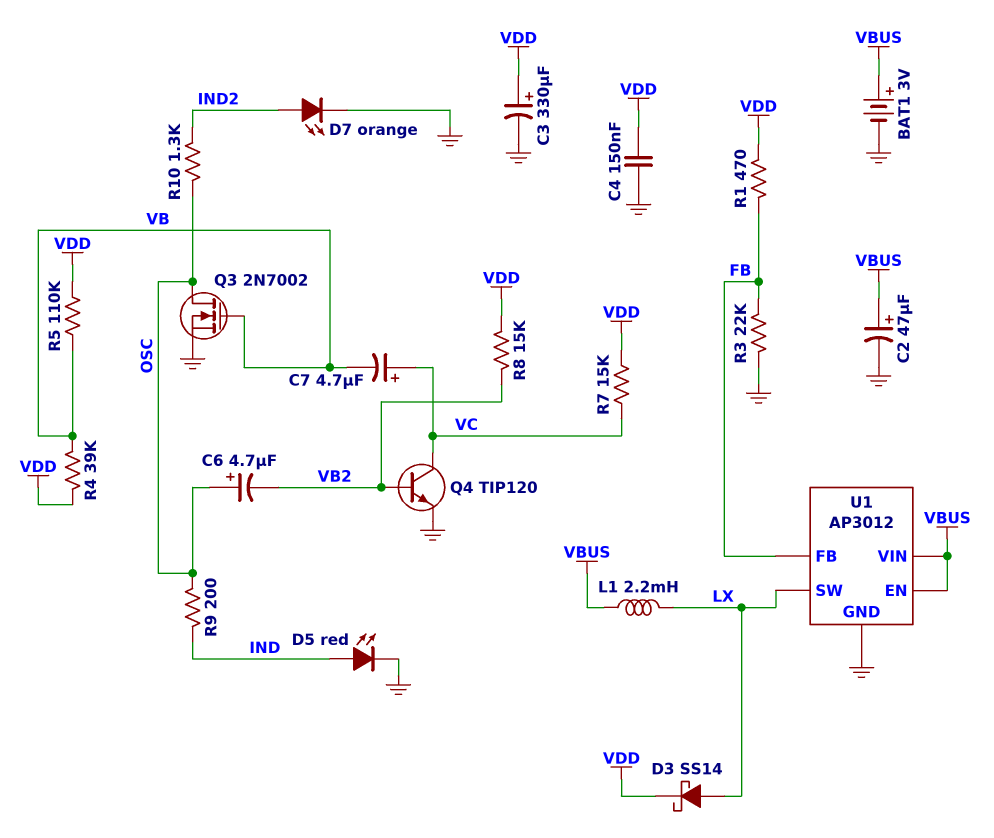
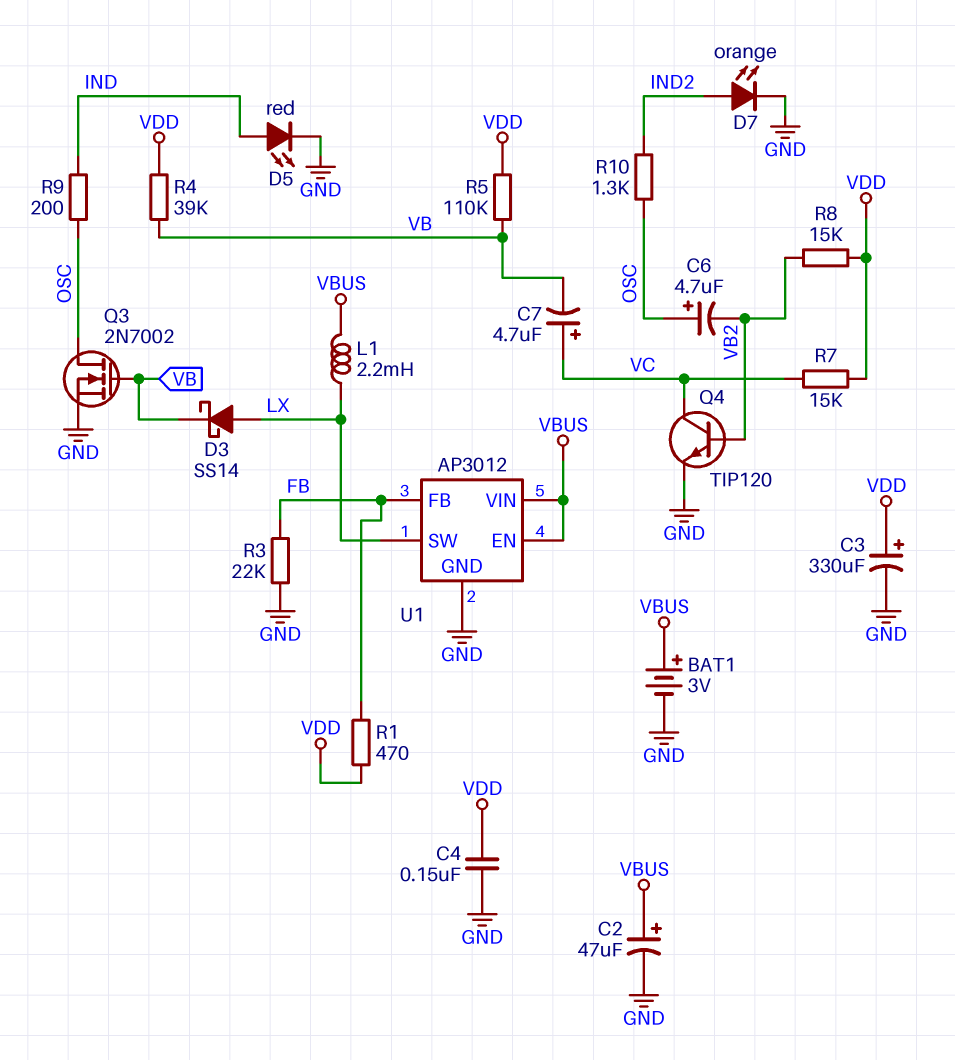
D3: schottky SS14 (A LX, K VDD) -> schottky SS14 (A LX, K VB)

